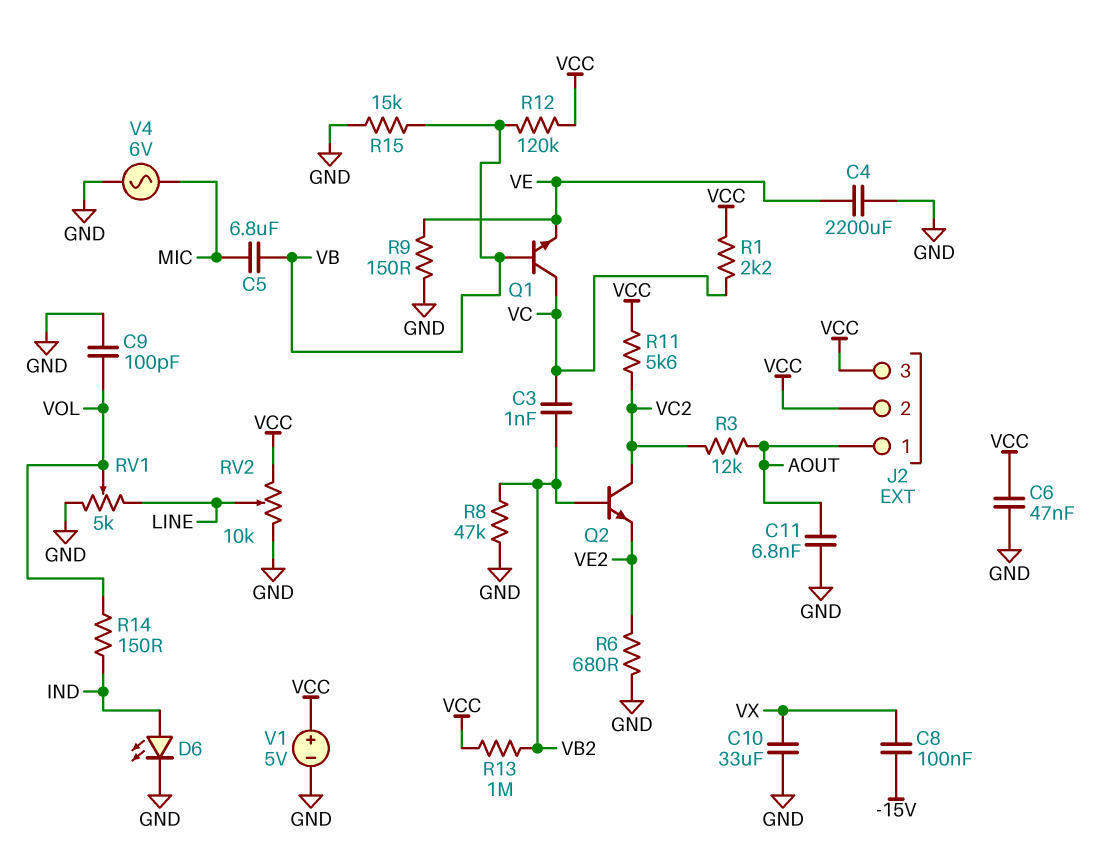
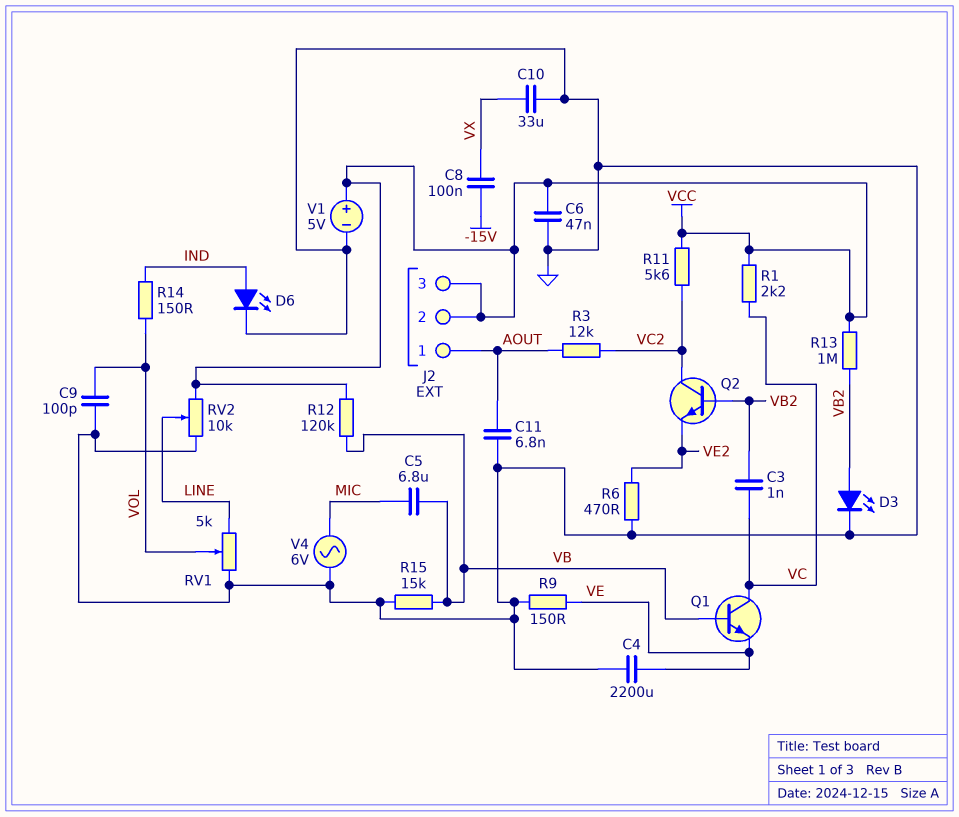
D3: none -> LED (A VB2, K GND)
R6: 680 (GND, VE2) -> 470 (GND, VE2)
R8: 47k (GND, VB2) -> none

